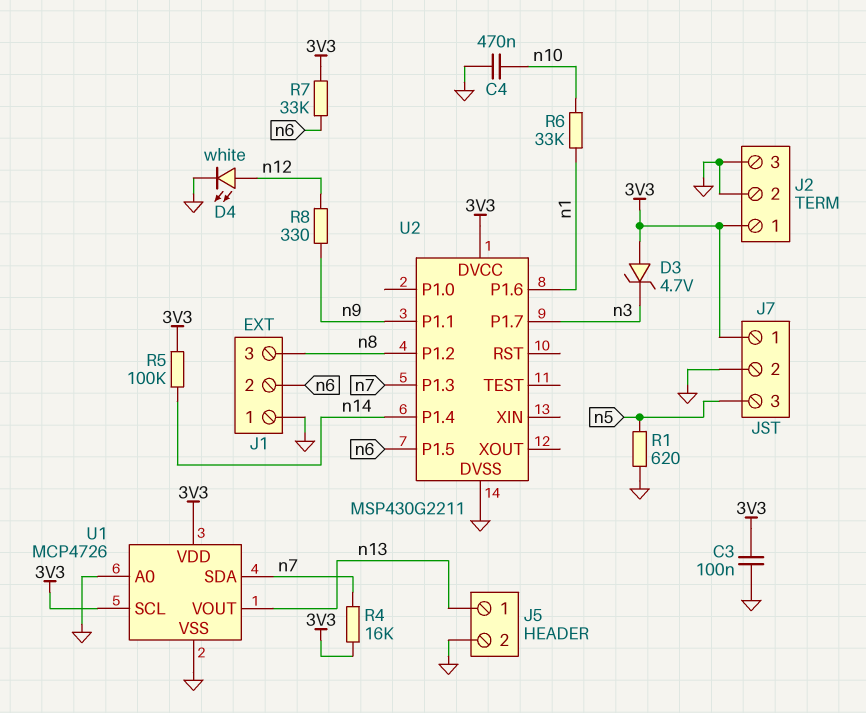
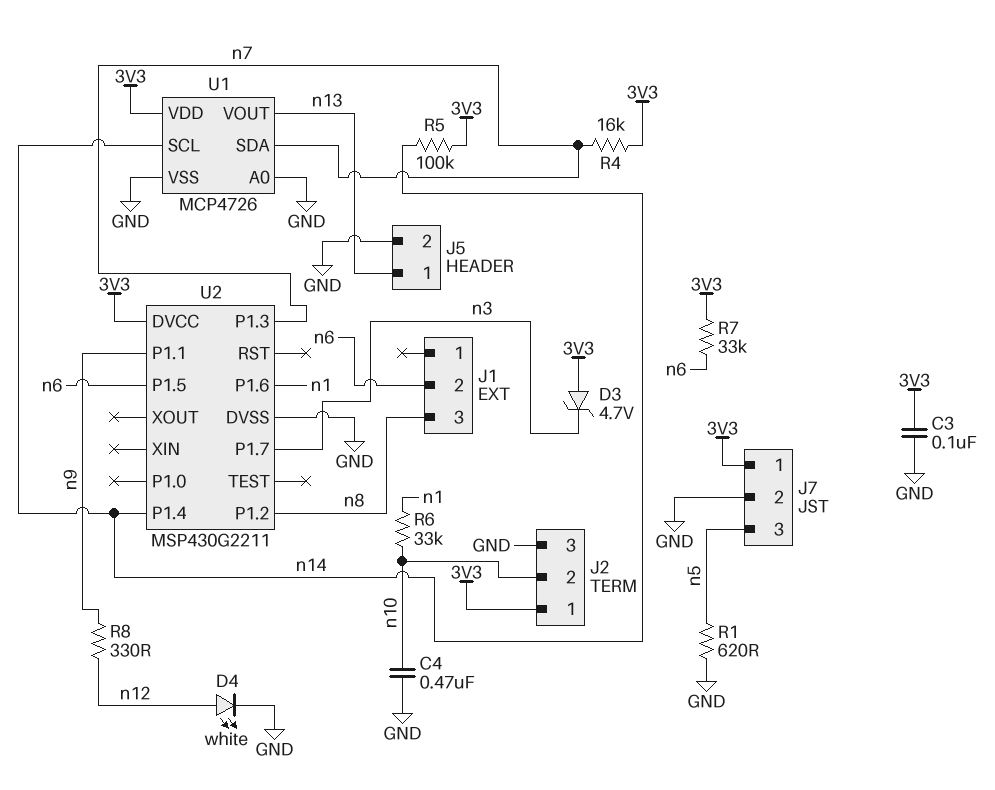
J1 pin 1: GND -> none
J2 pin 2: GND -> n10
U1 pin SCL: 3V3 -> n14

